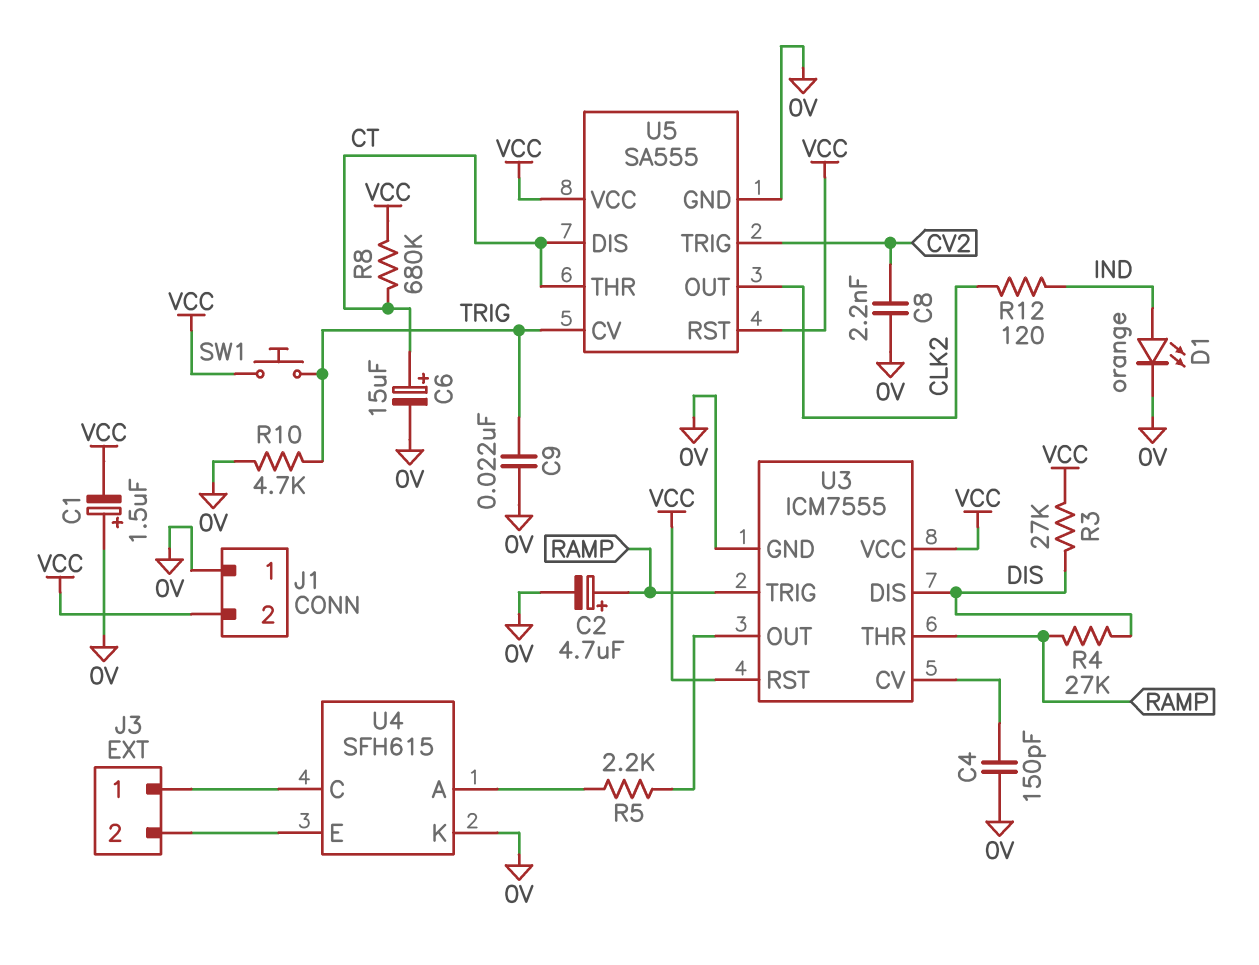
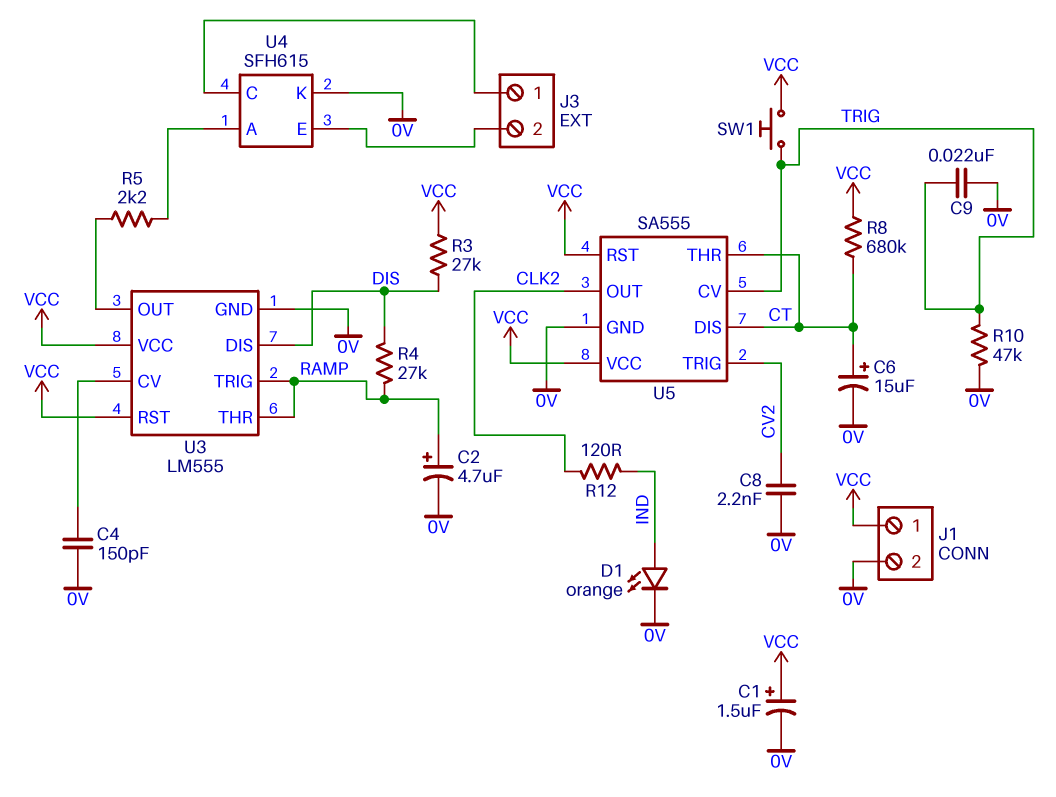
C1: 1.5uF (plus 0V, minus VCC) -> 1.5uF (plus VCC, minus 0V)
J1 pin 1: 0V -> VCC
J1 pin 2: VCC -> 0V
R10: 4.7k (0V, TRIG) -> 47k (0V, TRIG)
U3: ICM7555 -> LM555

